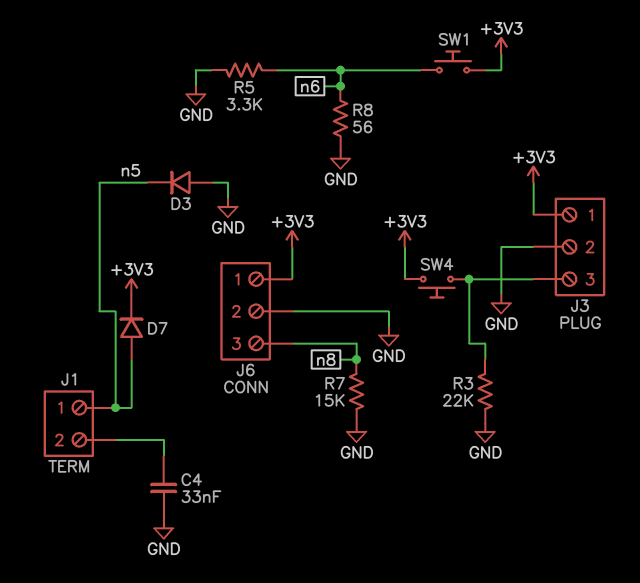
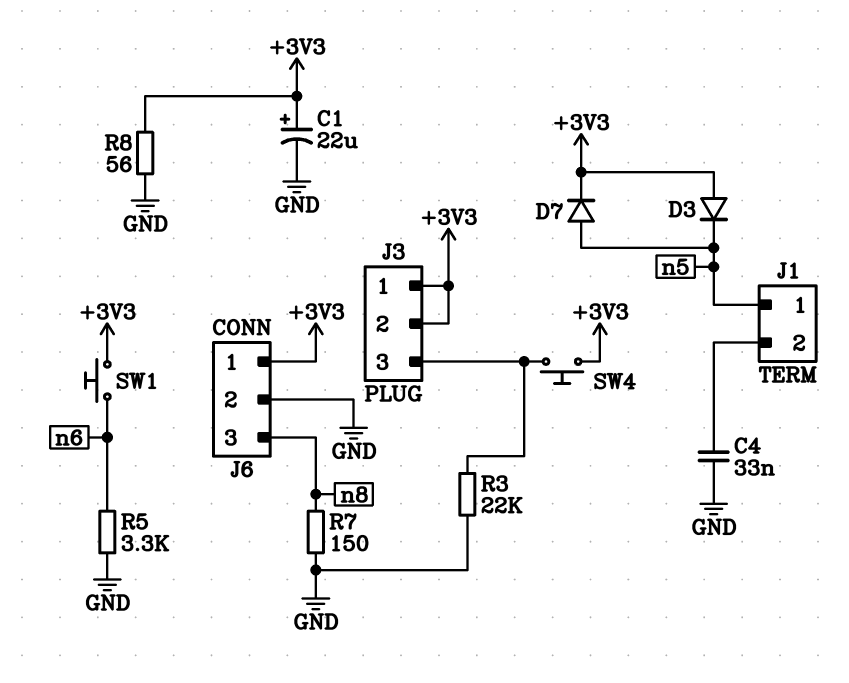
C1: none -> 22uF (plus +3V3, minus GND)
D3: diode (A GND, K n5) -> diode (A +3V3, K n5)
J3 pin 2: GND -> +3V3
R7: 15k (GND, n8) -> 150 (GND, n8)
R8: 56 (GND, n6) -> 56 (+3V3, GND)

